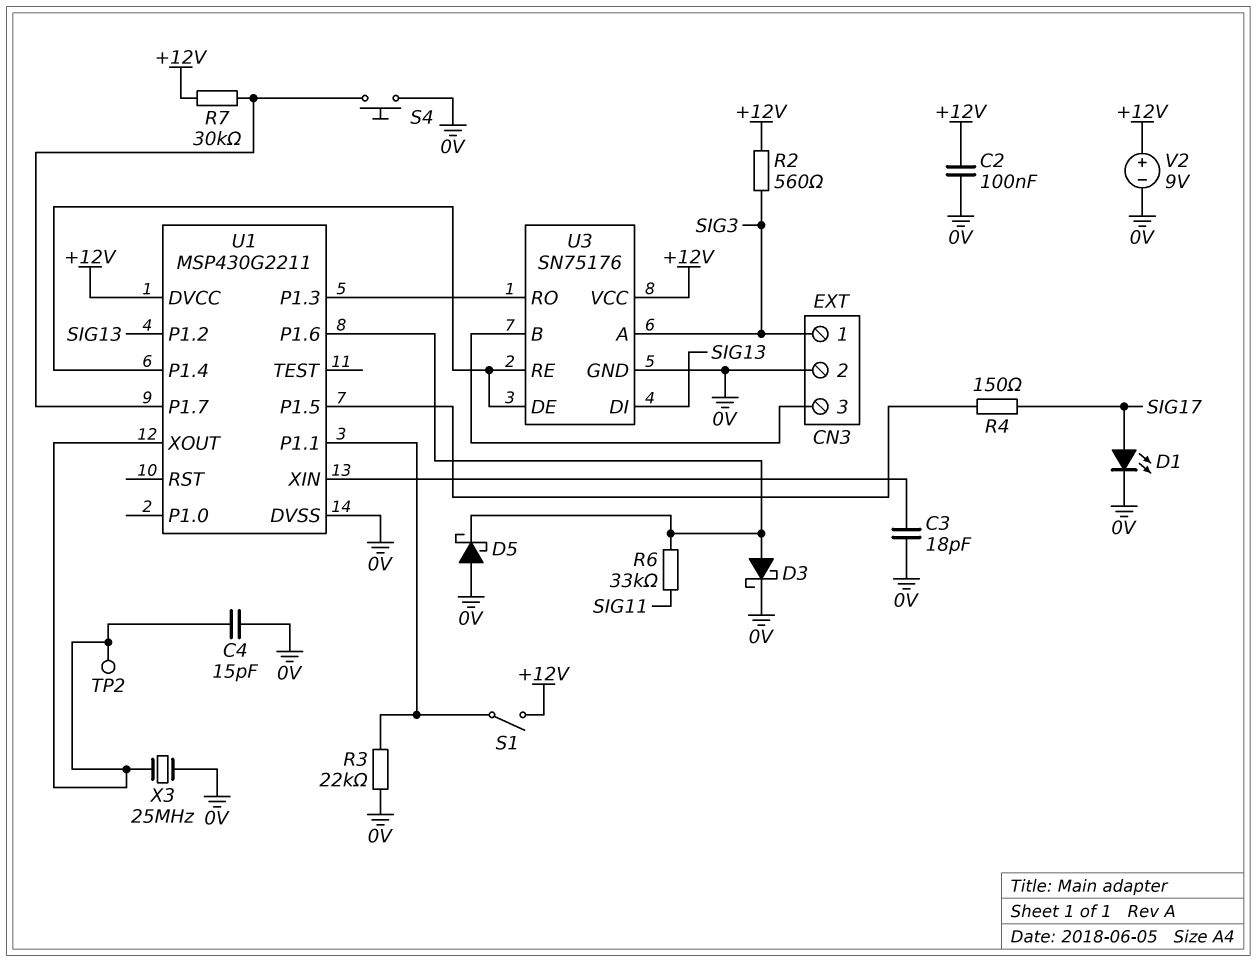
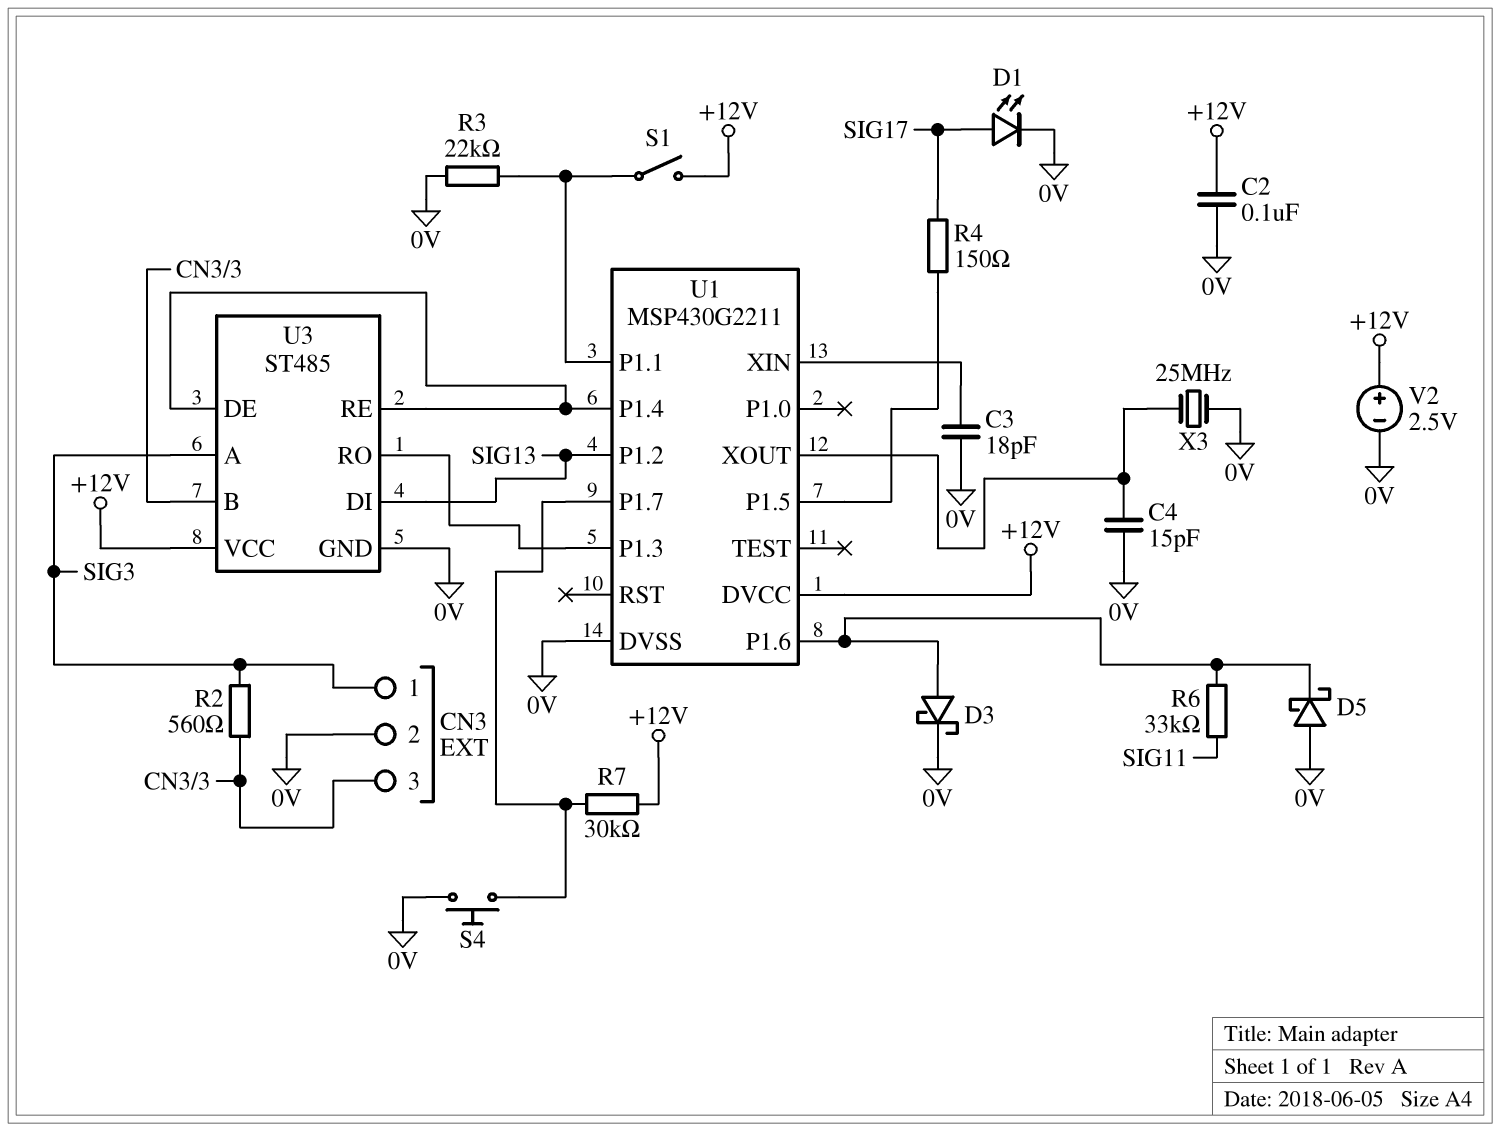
R2: 560 (+12V, SIG3) -> 560 (CN3/3, SIG3)
TP2: test point (U1/XOUT) -> none
U3: SN75176 -> ST485
V2: 9V (plus +12V, minus 0V) -> 2.5V (plus +12V, minus 0V)

